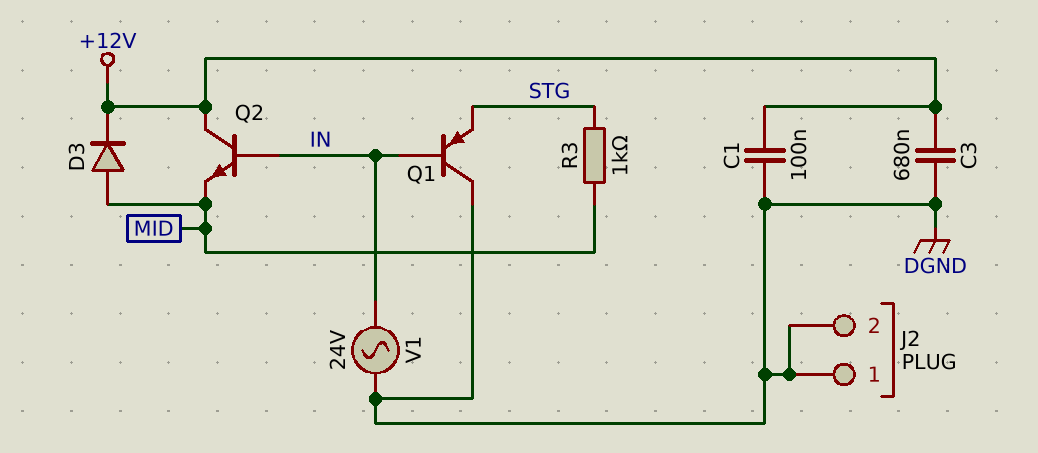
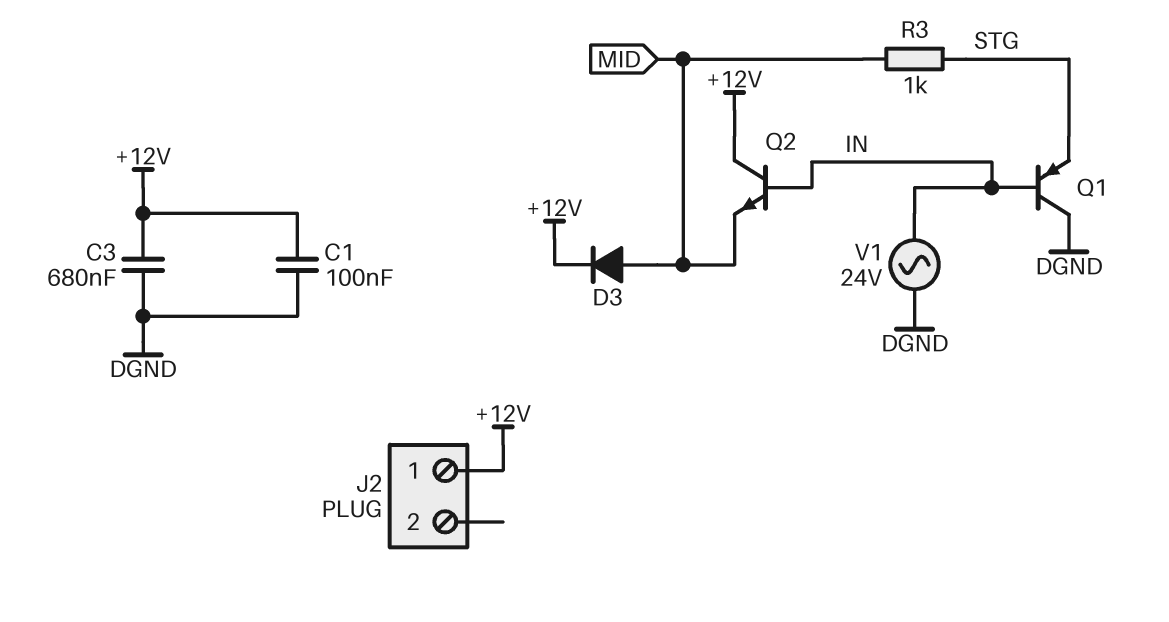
J2 pin 1: DGND -> +12V
J2 pin 2: DGND -> none

